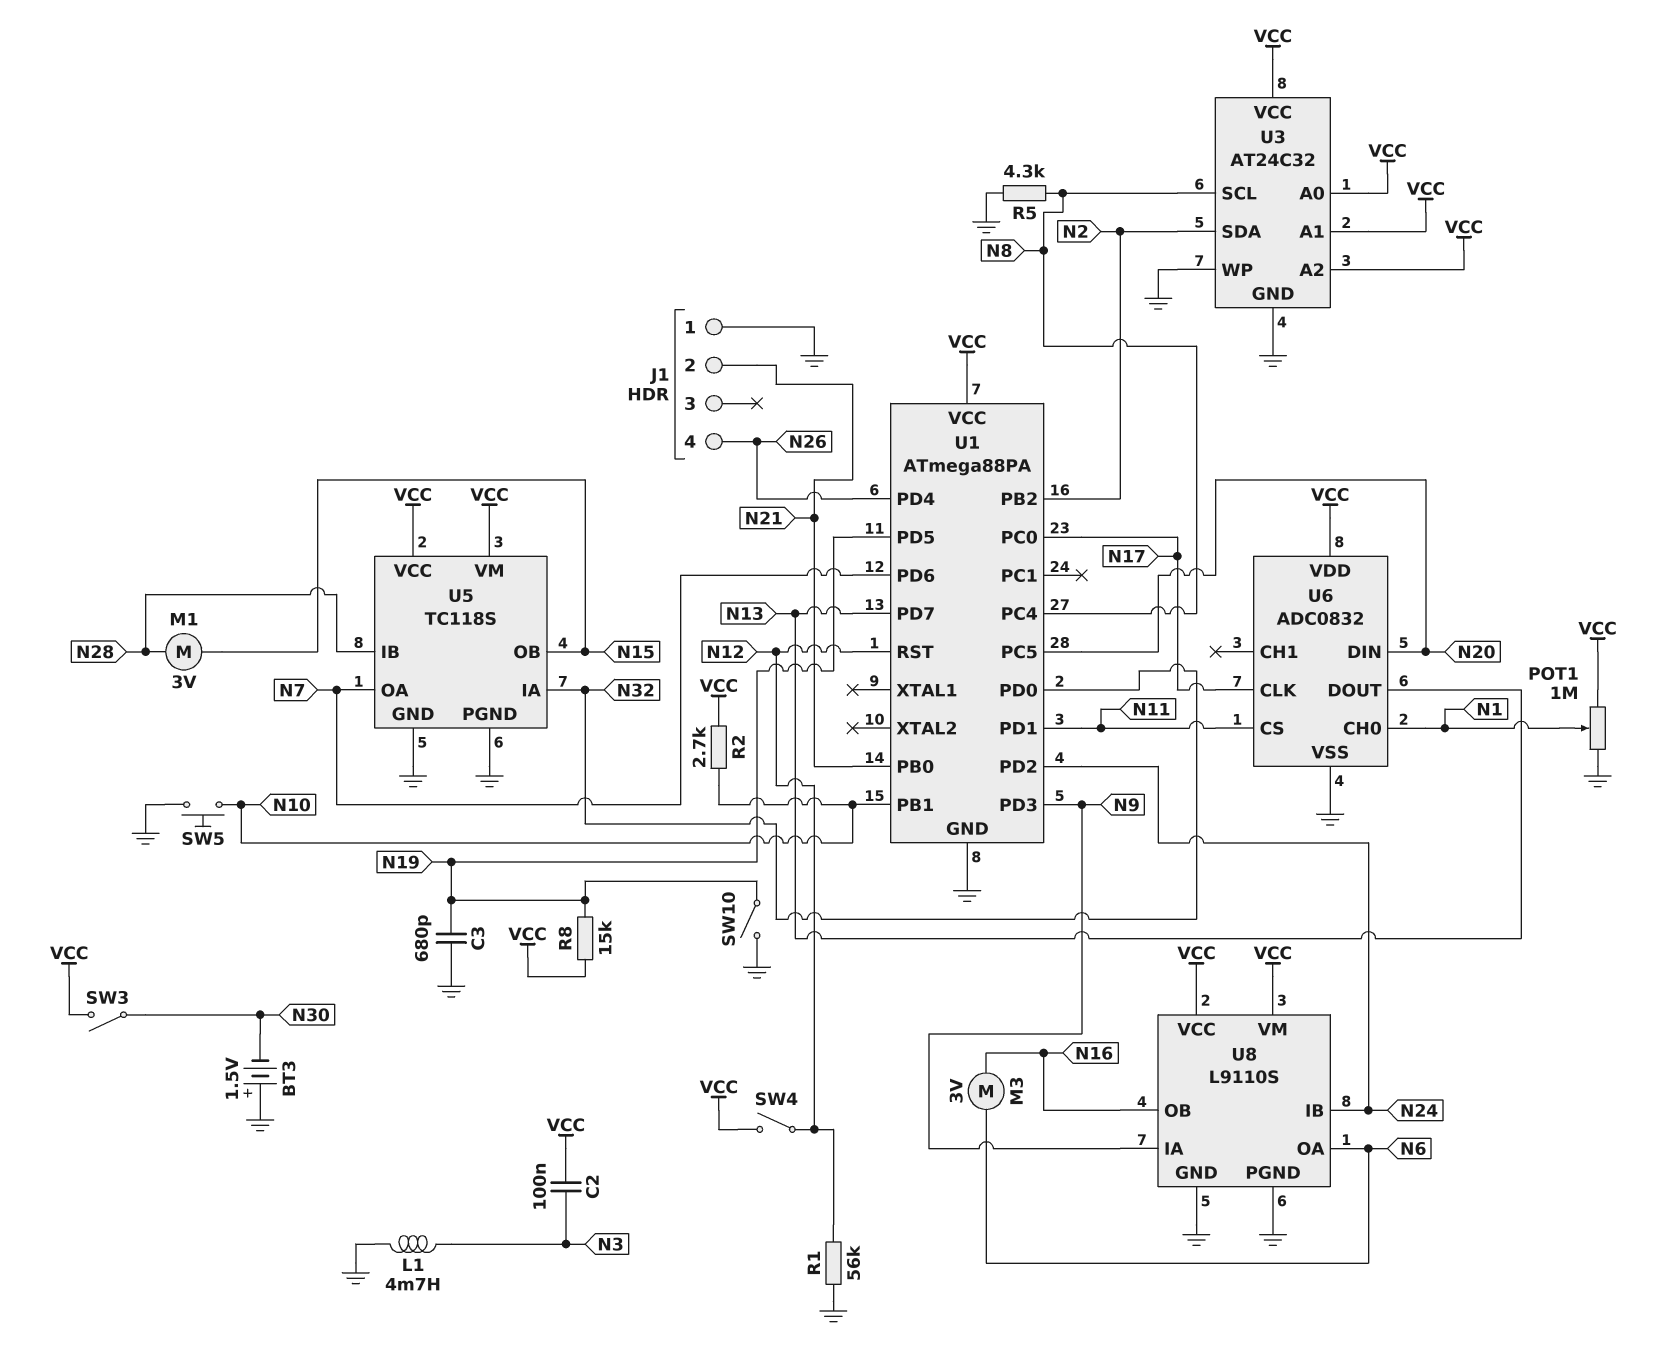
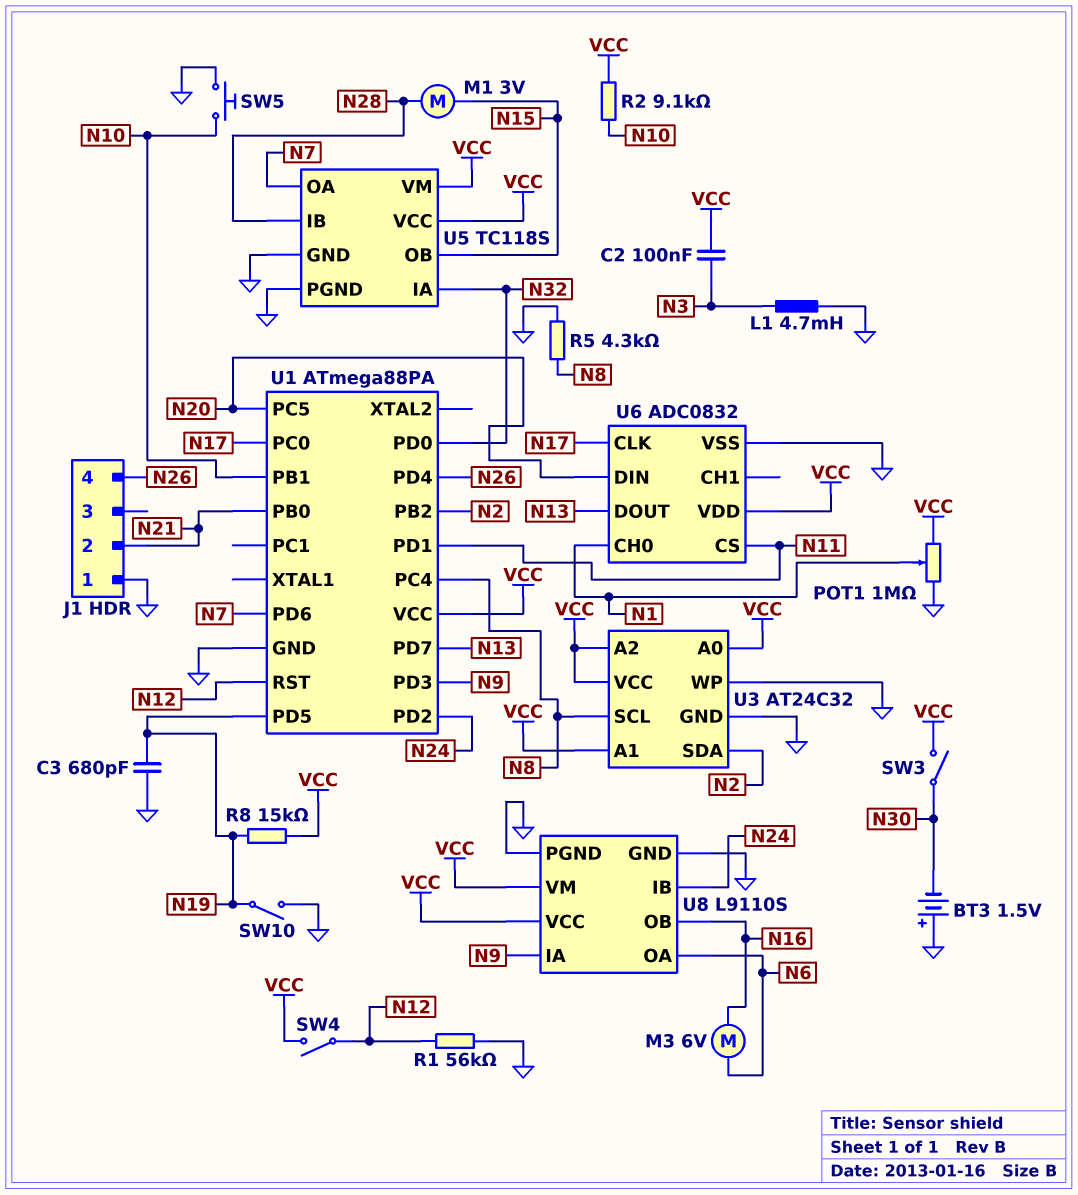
M3: motor 3V (N6, N16) -> motor 6V (N6, N16)
R2: 2.7k (N10, VCC) -> 9.1k (N10, VCC)

